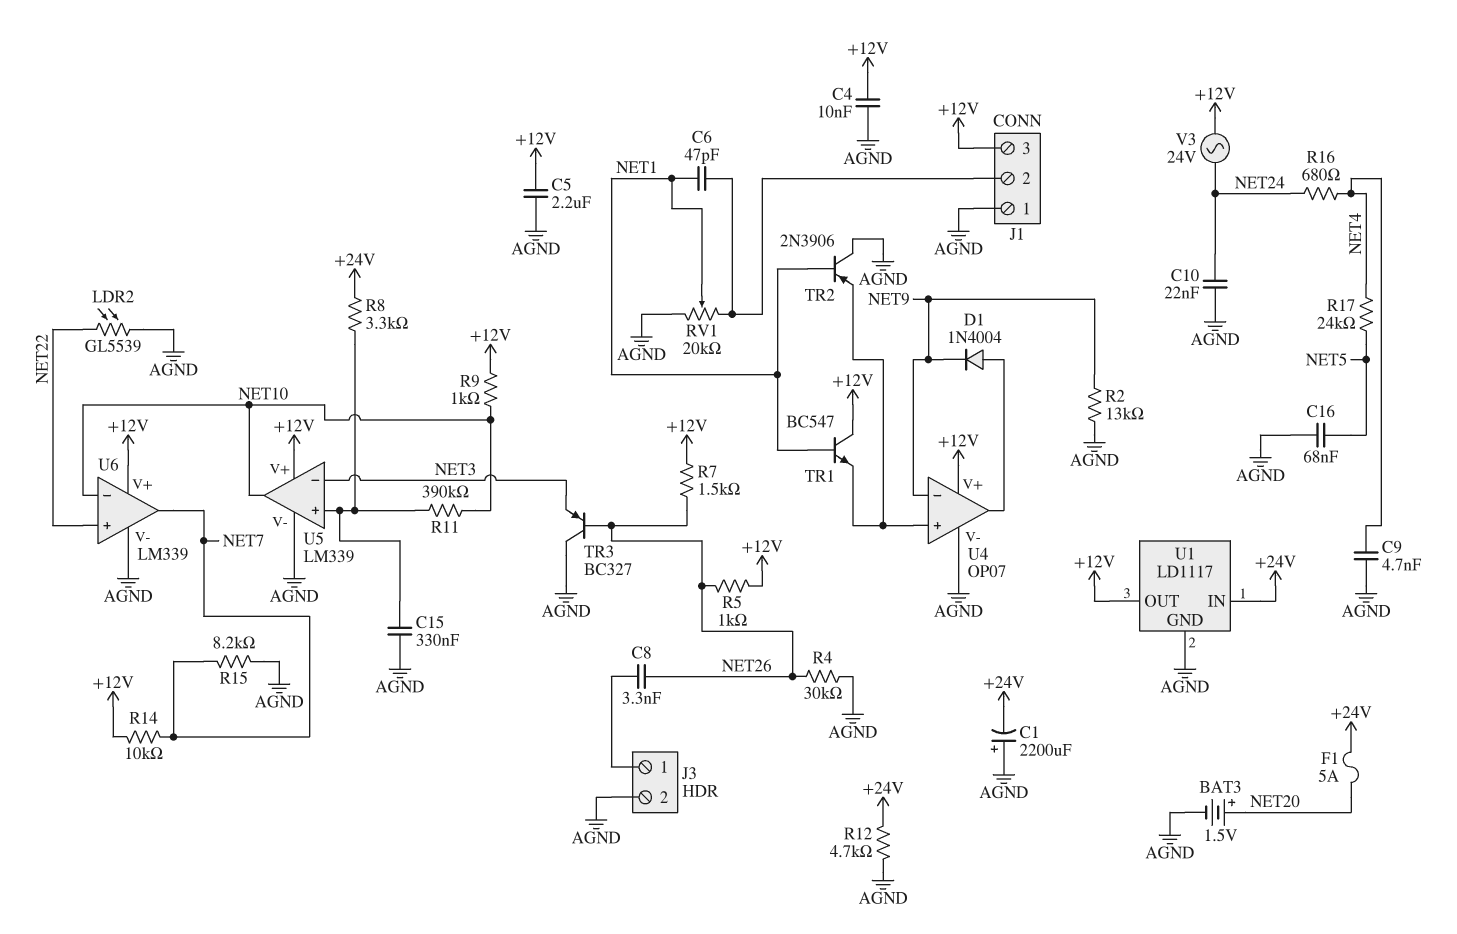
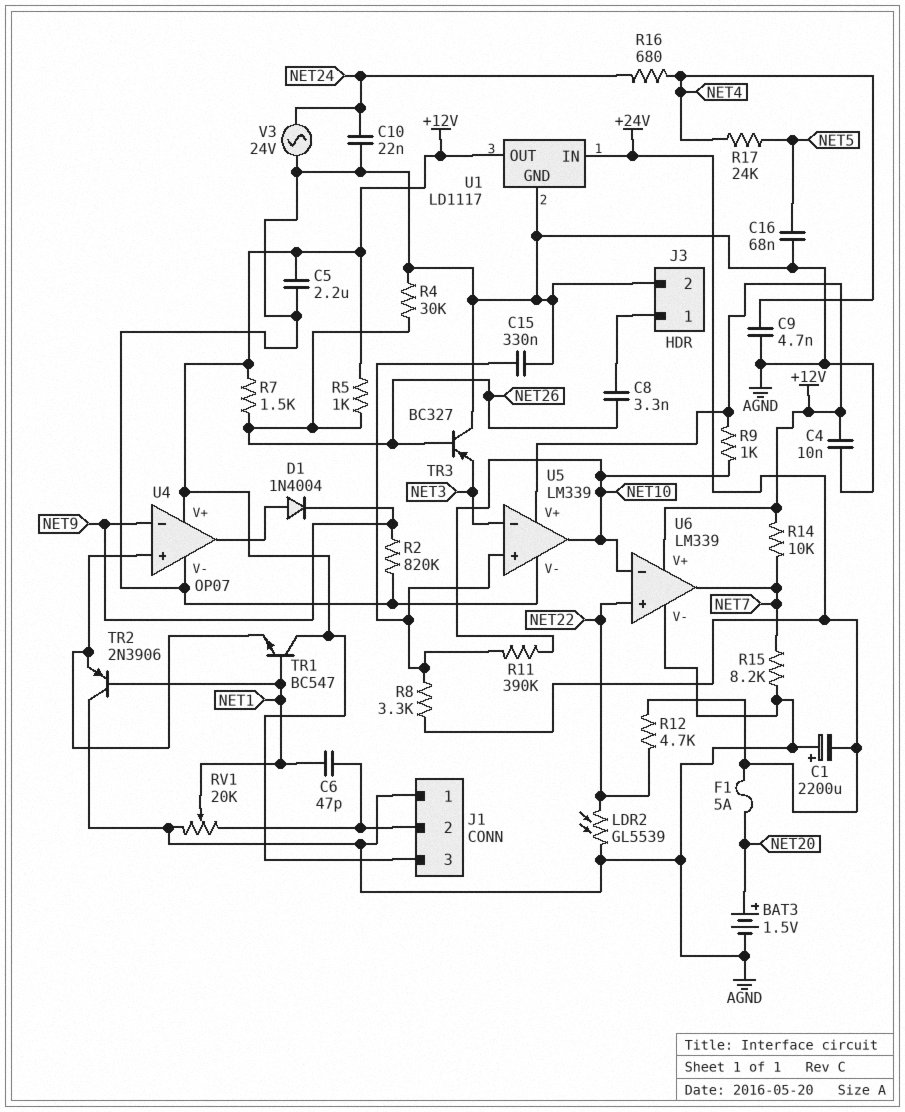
R2: 13k (AGND, NET9) -> 820k (AGND, NET9)
R12: 4.7k (+24V, AGND) -> 4.7k (+24V, NET22)
V3: AC 24V (+12V, NET24) -> AC 24V (AGND, NET24)

